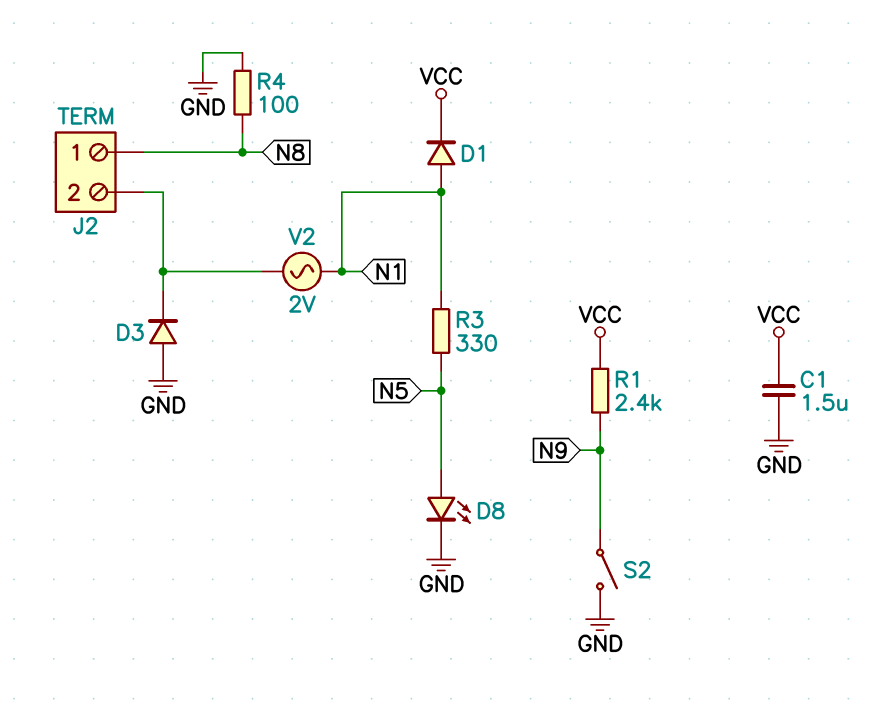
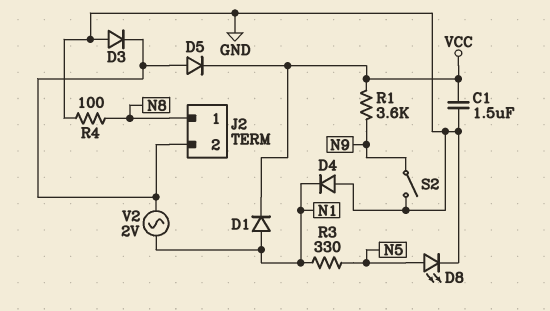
D4: none -> diode (A GND, K N1)
D5: none -> diode (A J2/2, K VCC)
R1: 2.4k (N9, VCC) -> 3.6k (N9, VCC)

